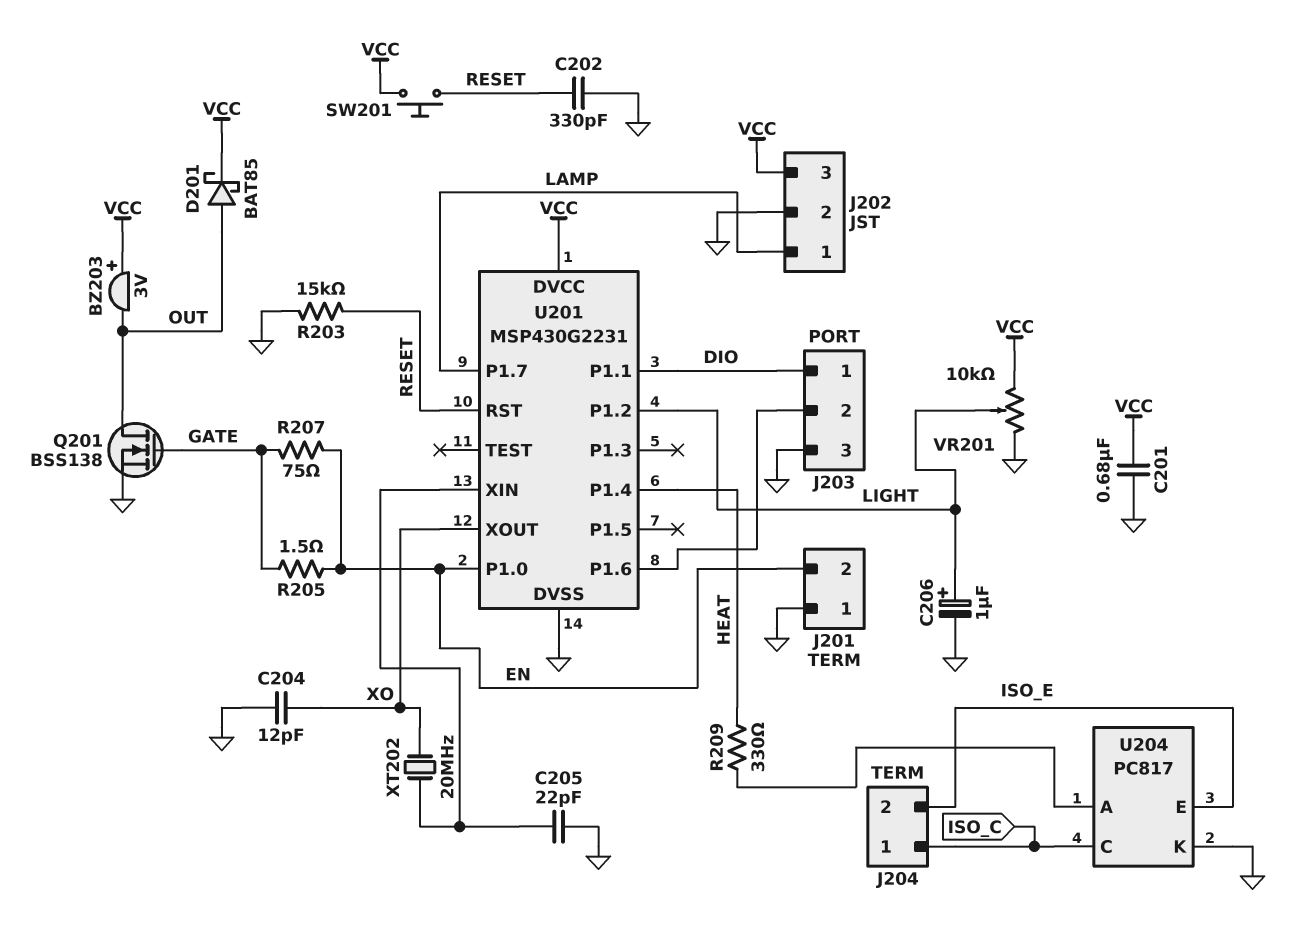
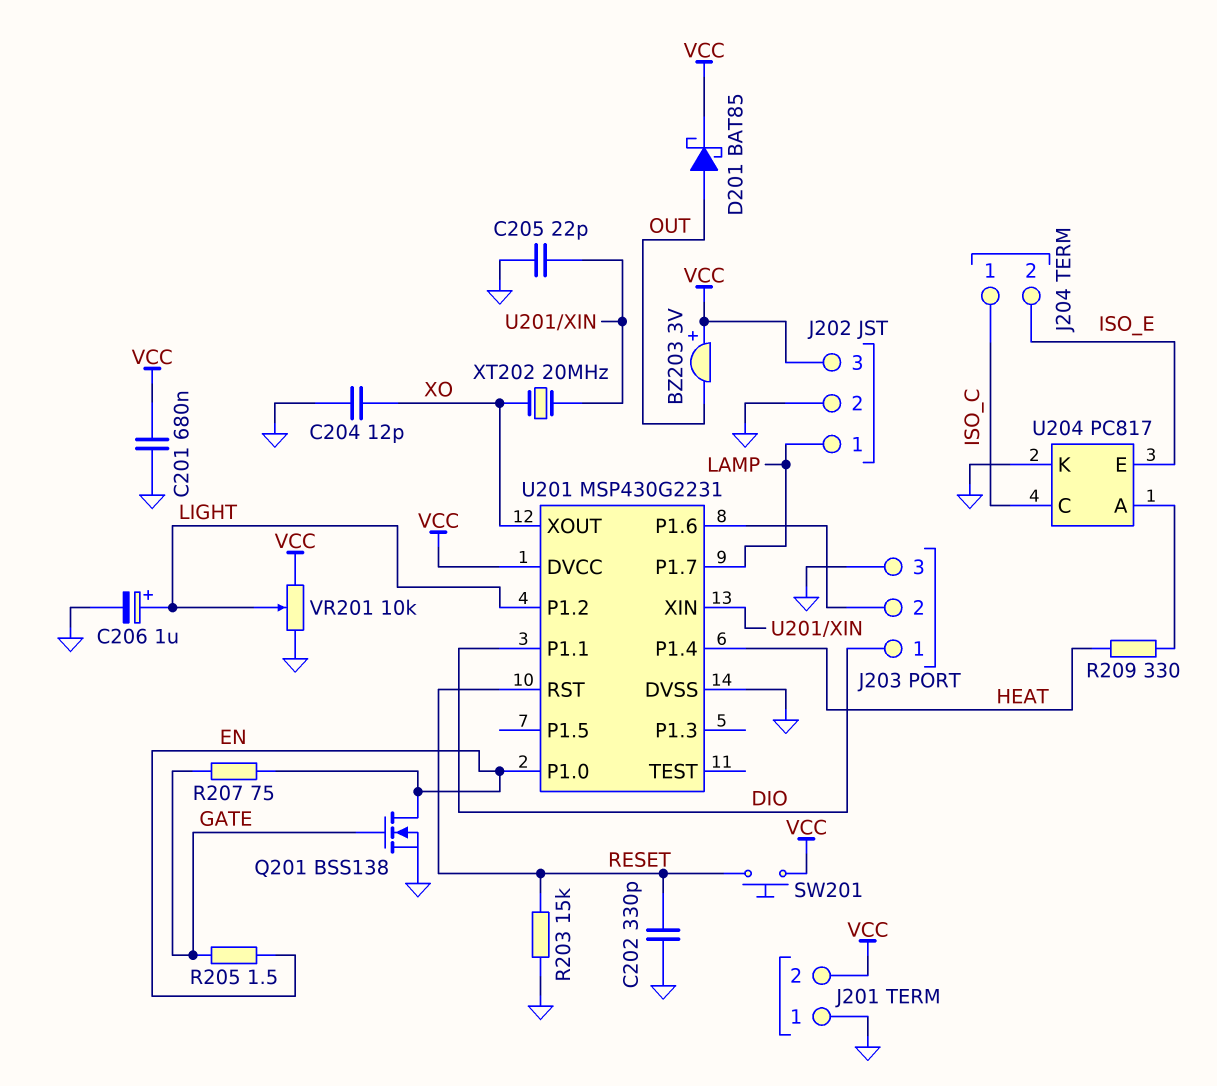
J201 pin 2: EN -> VCC
Q201: NMOS BSS138 (G GATE, D OUT, S GND) -> NMOS BSS138 (G GATE, D EN, S GND)

